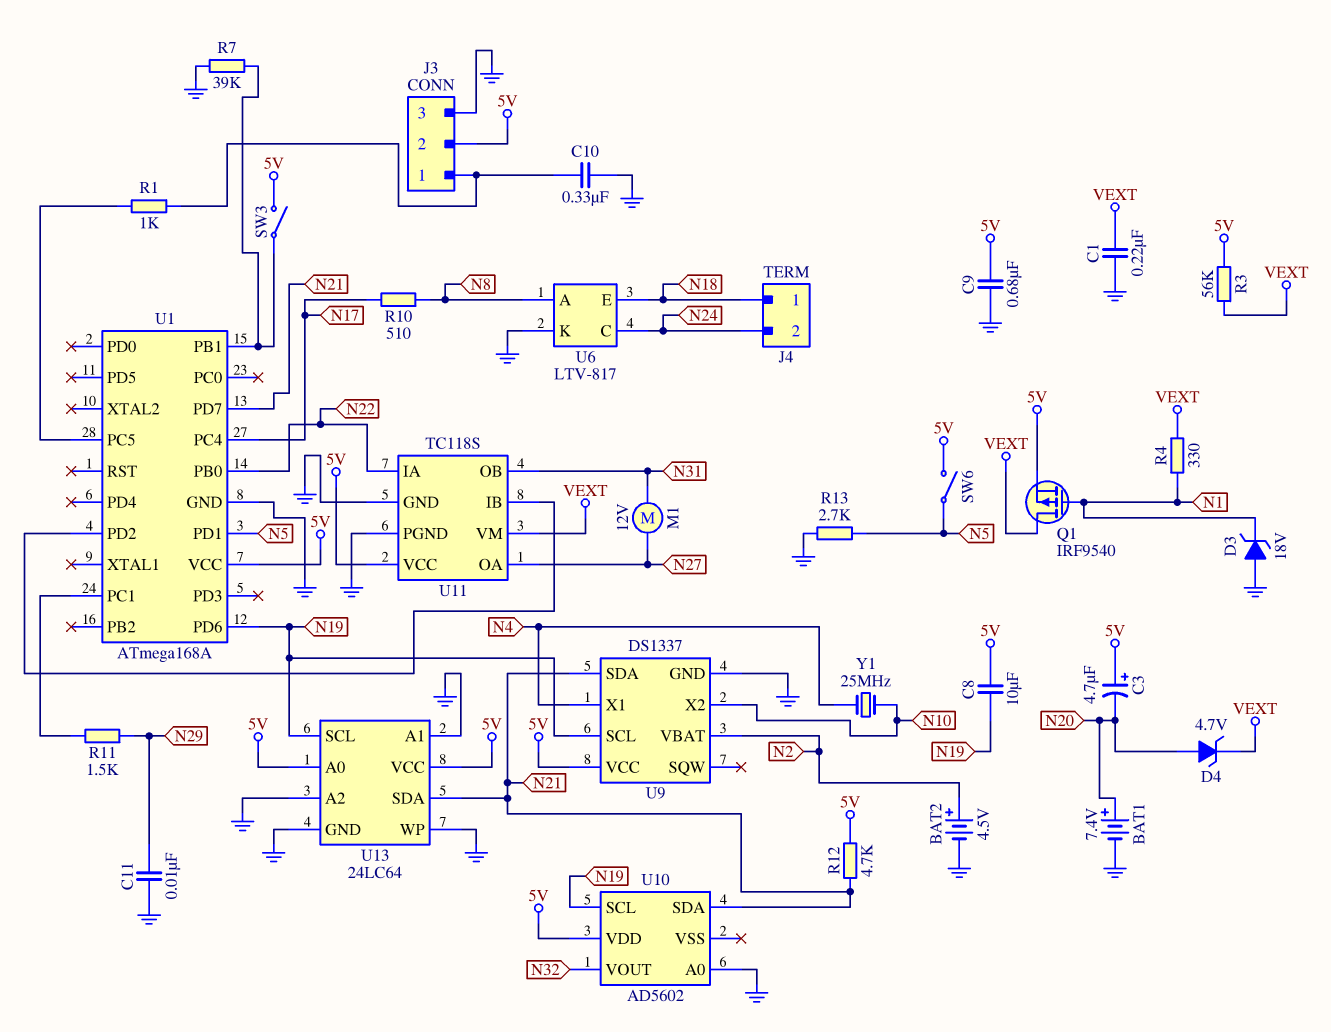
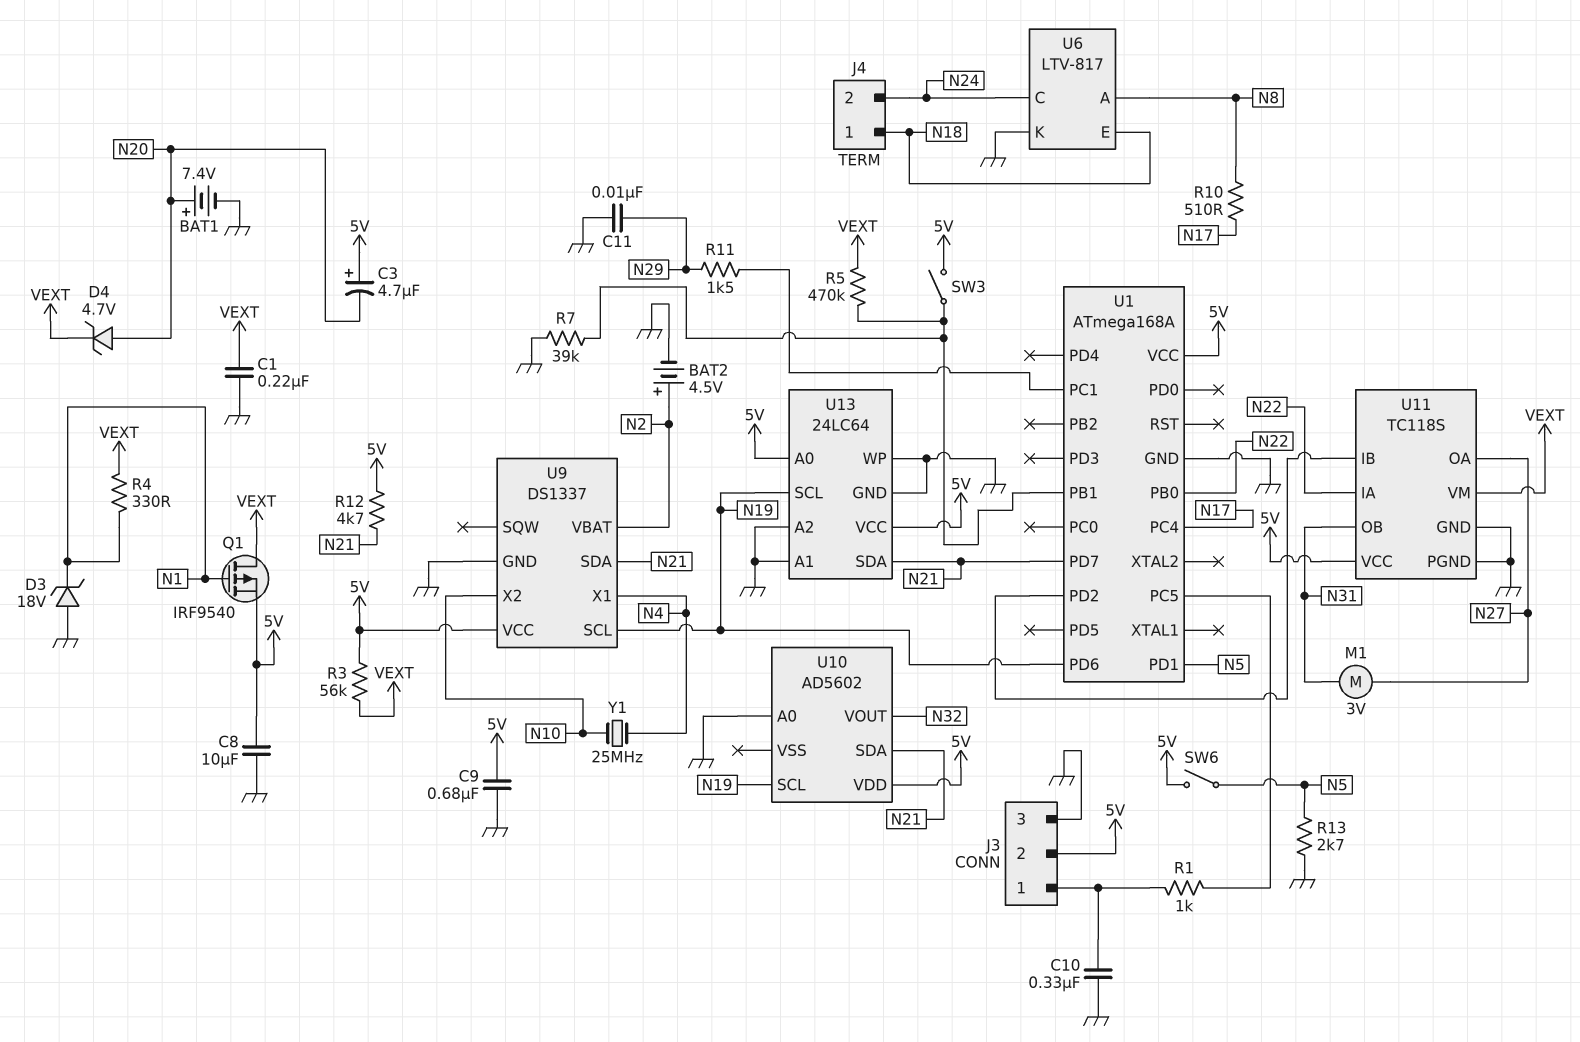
C8: 10uF (5V, N19) -> 10uF (5V, GND)
M1: motor 12V (N27, N31) -> motor 3V (N27, N31)
R5: none -> 470k (U1/PB1, VEXT)

